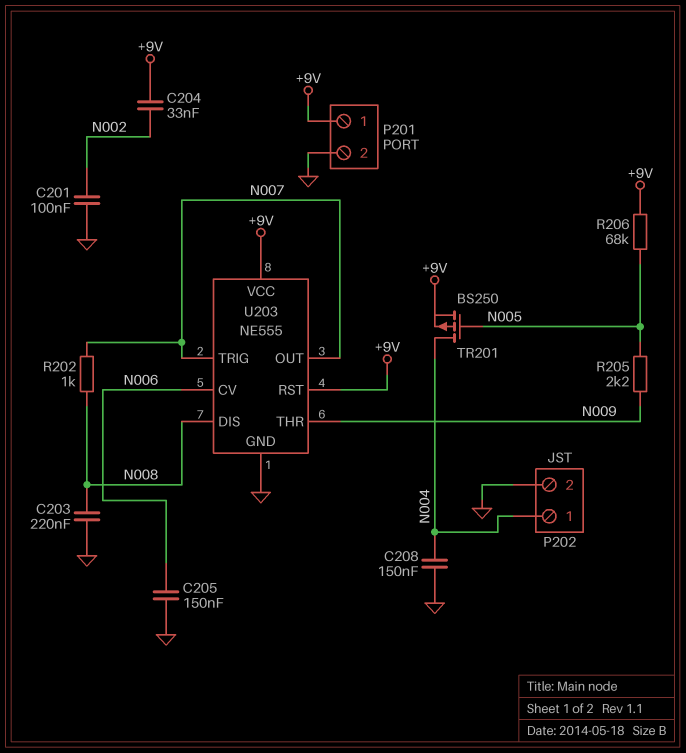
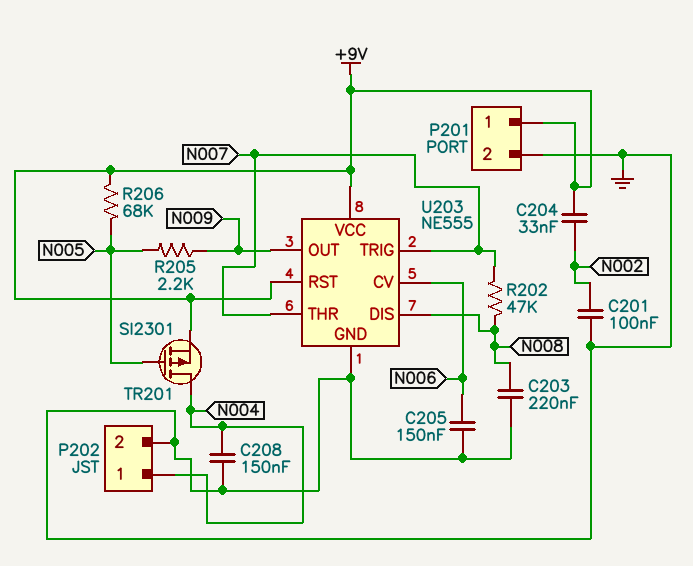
R202: 1k (N007, N008) -> 47k (N007, N008)
TR201: PMOS BS250 (G N005, D N004, S +9V) -> PMOS SI2301 (G N005, D N004, S +9V)
U203 pin OUT: N007 -> N009
U203 pin THR: N009 -> N007

